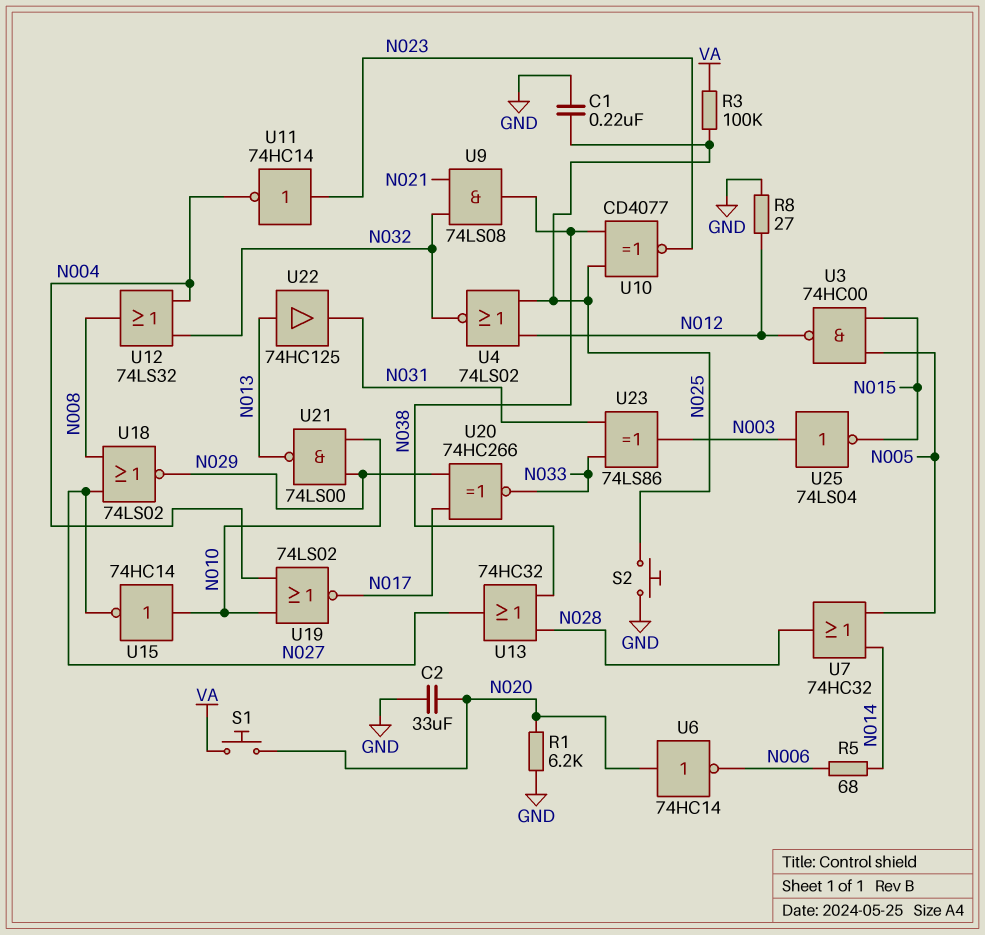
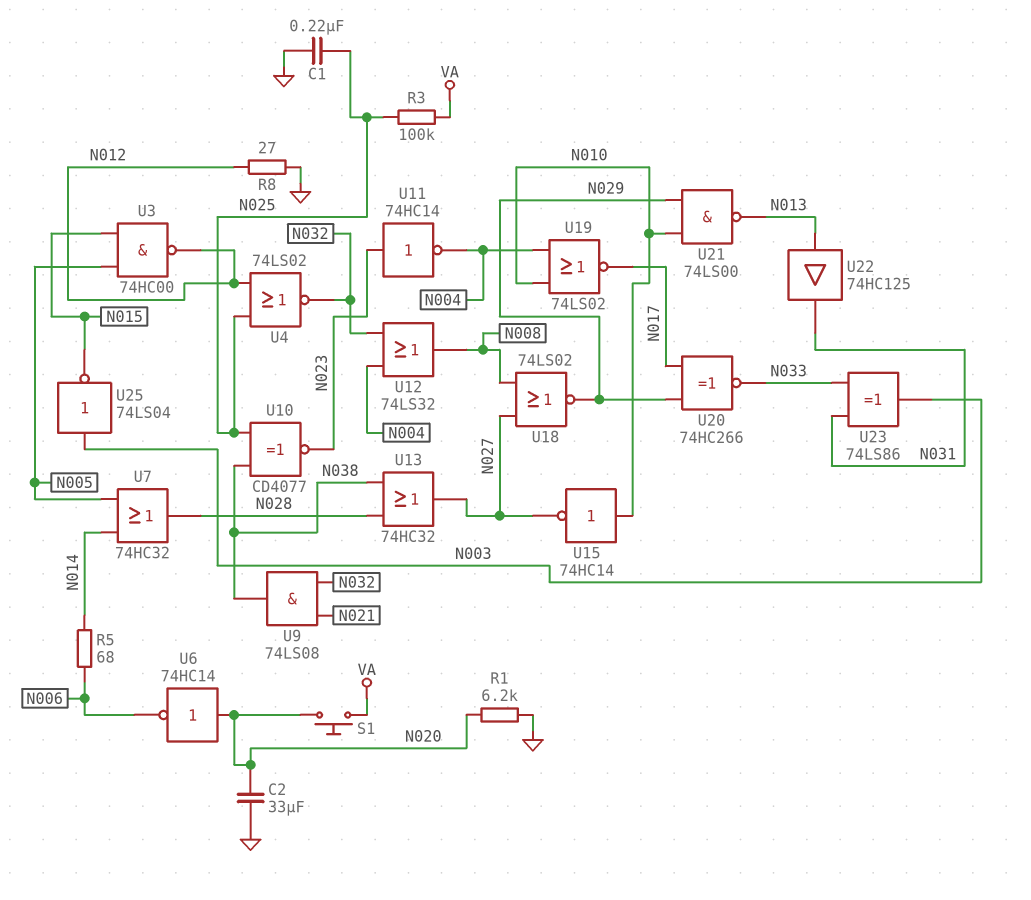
S2: button (GND, N025) -> none

